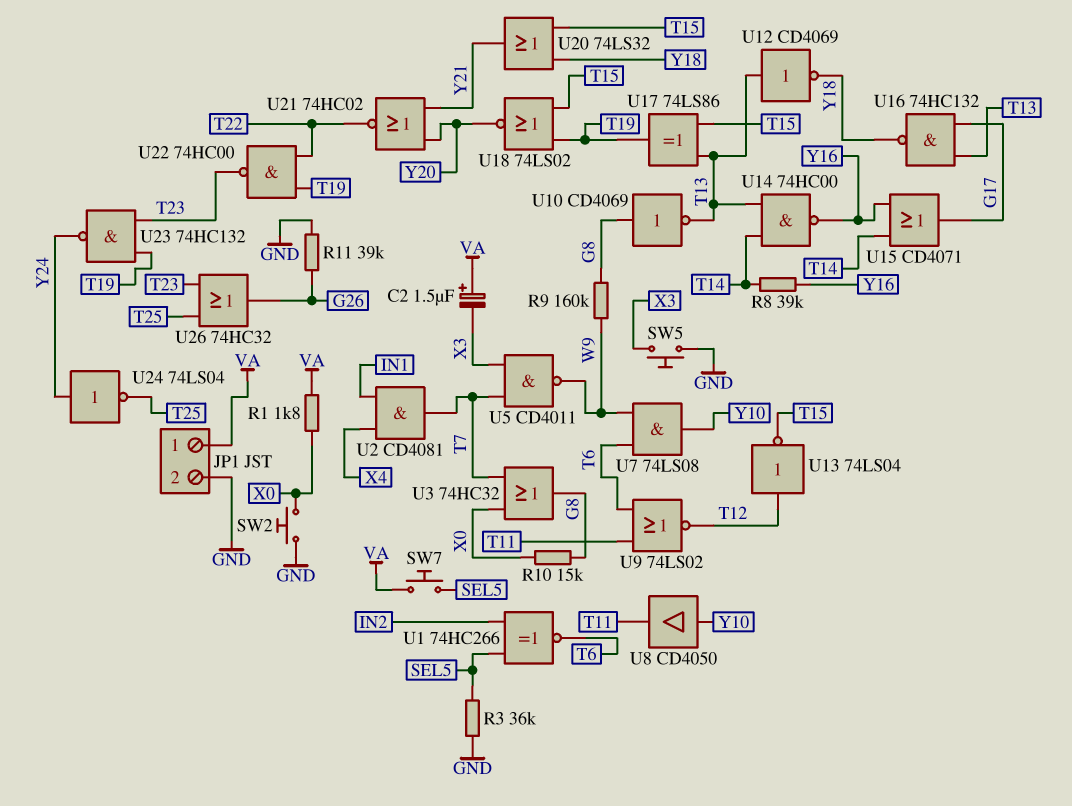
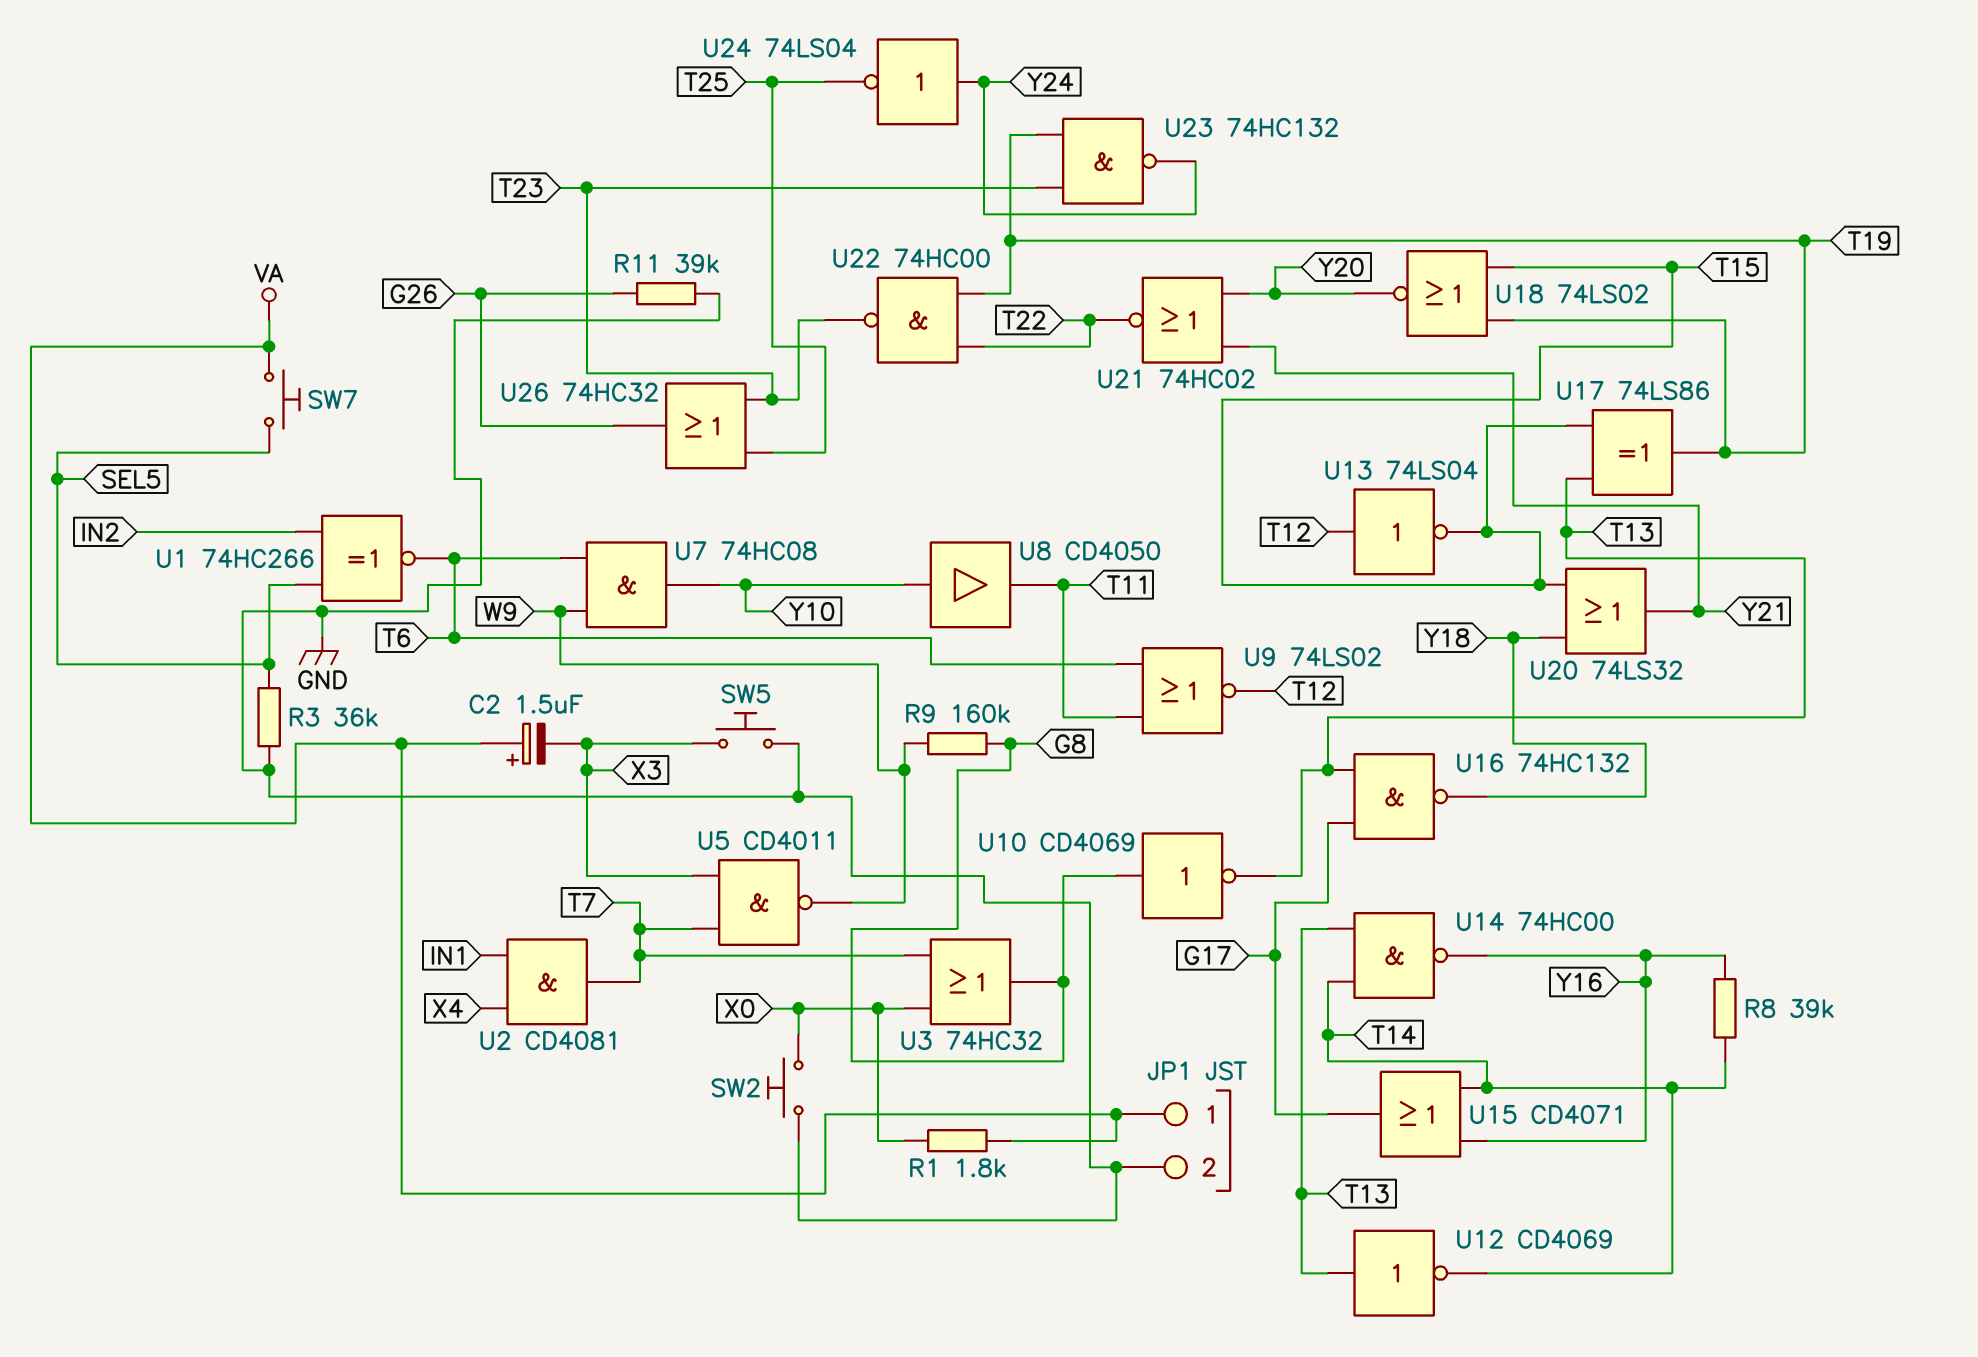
R10: 15k (G8, X0) -> none
U7: AND 74LS08 (in T6, in W9, out Y10) -> AND 74HC08 (in T6, in W9, out Y10)
U12: NOT CD4069 (in T13, out Y18) -> NOT CD4069 (in T13, out T14)

